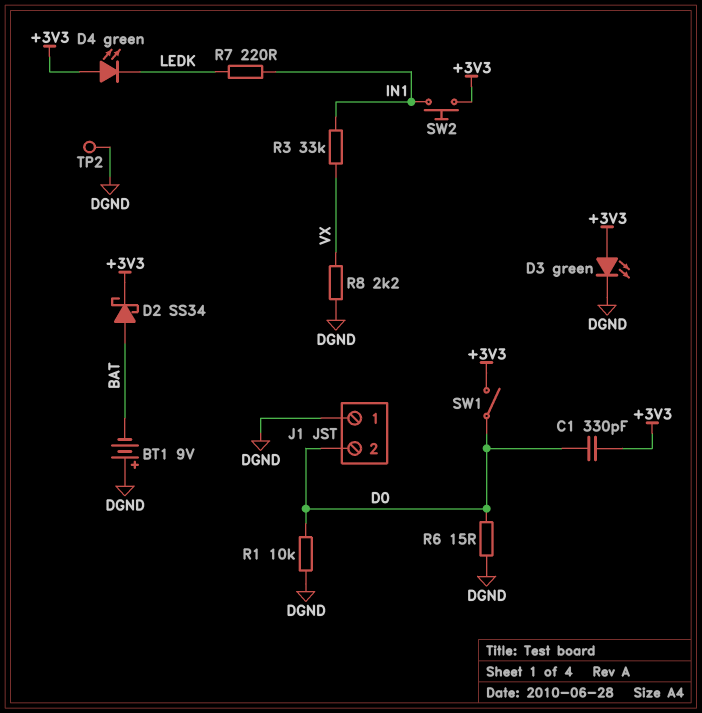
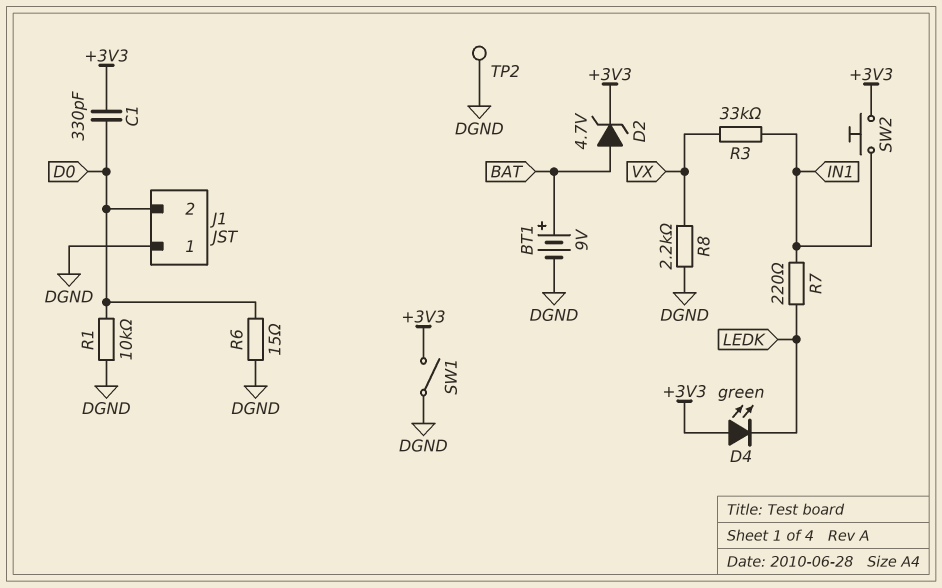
BT1: 9V (plus DGND, minus BAT) -> 9V (plus BAT, minus DGND)
D2: schottky SS34 (A BAT, K +3V3) -> zener 4.7V (A BAT, K +3V3)
D3: LED green (A +3V3, K DGND) -> none
SW1: switch (+3V3, D0) -> switch (+3V3, DGND)

